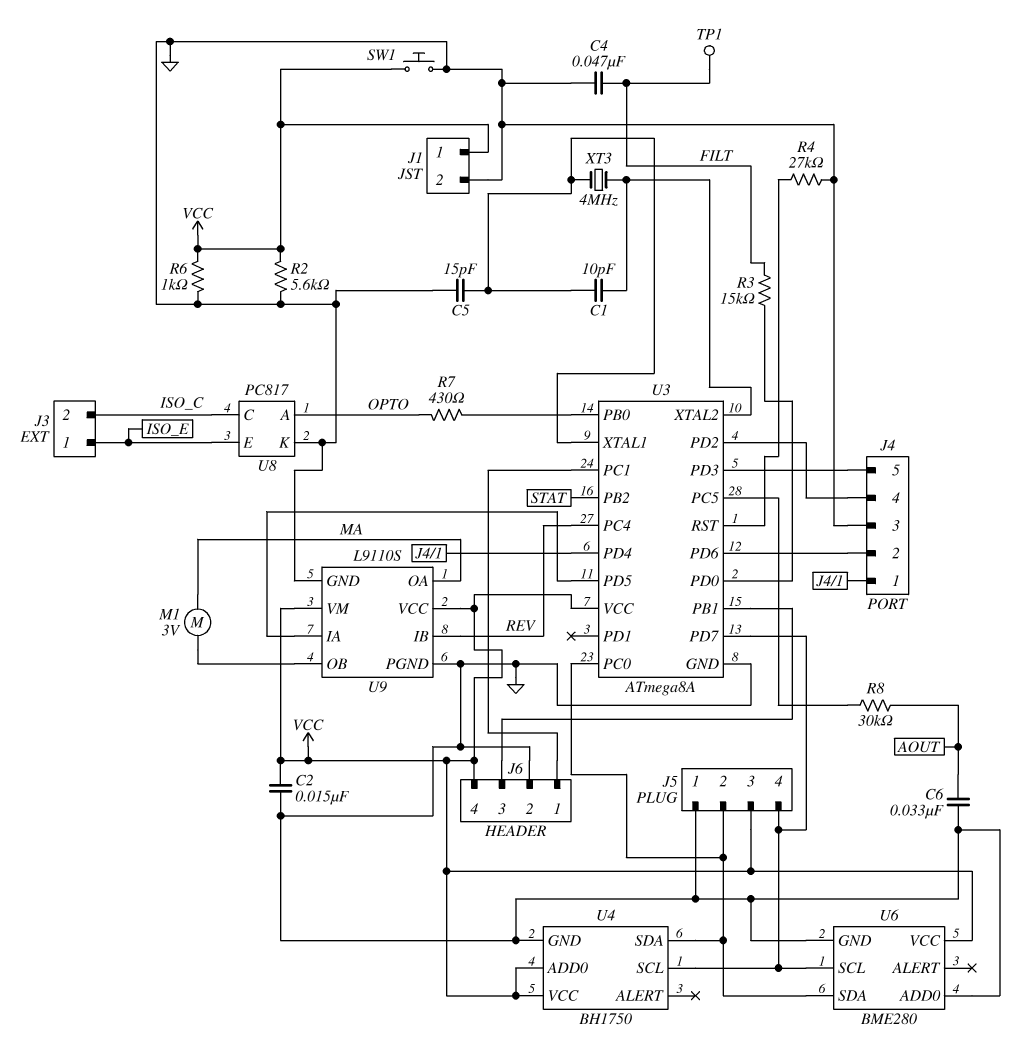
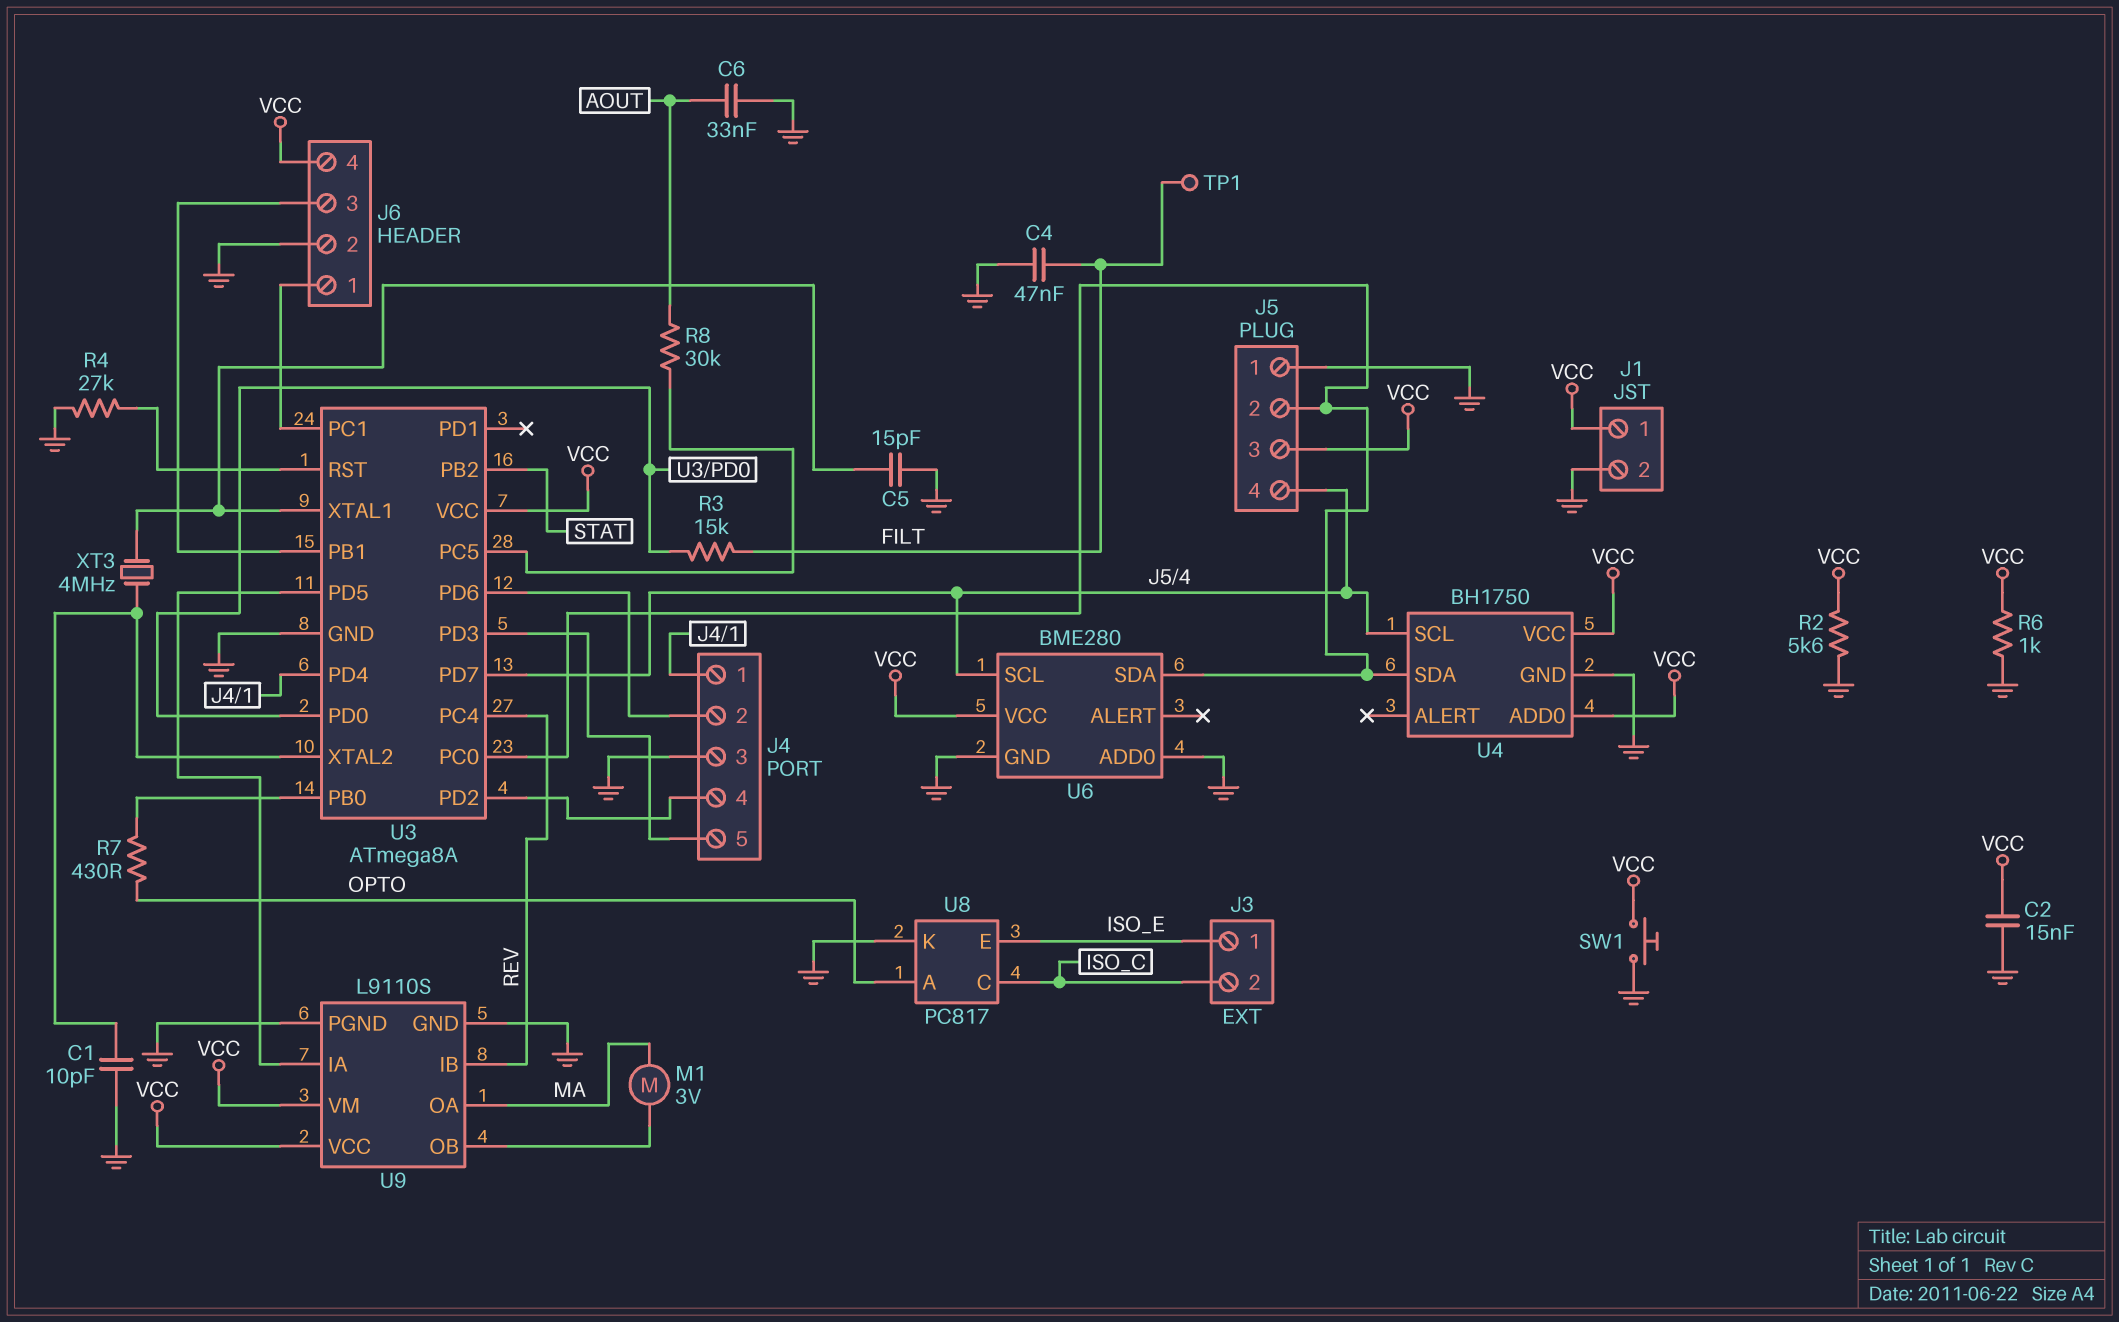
C1: 10pF (U3/XTAL1, U3/XTAL2) -> 10pF (GND, U3/XTAL2)

